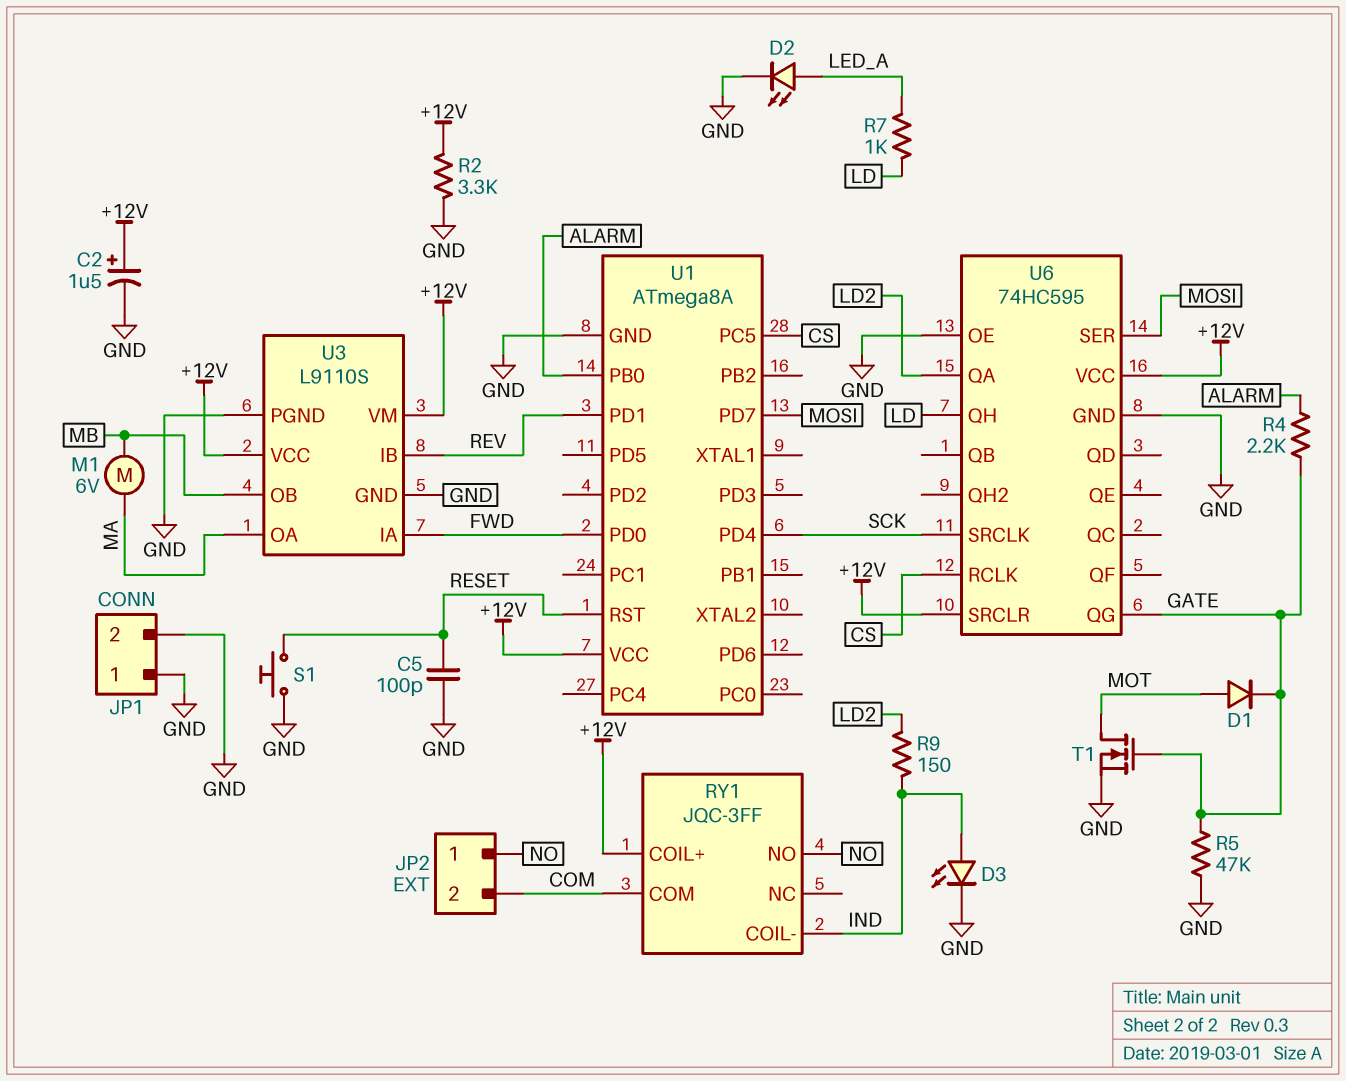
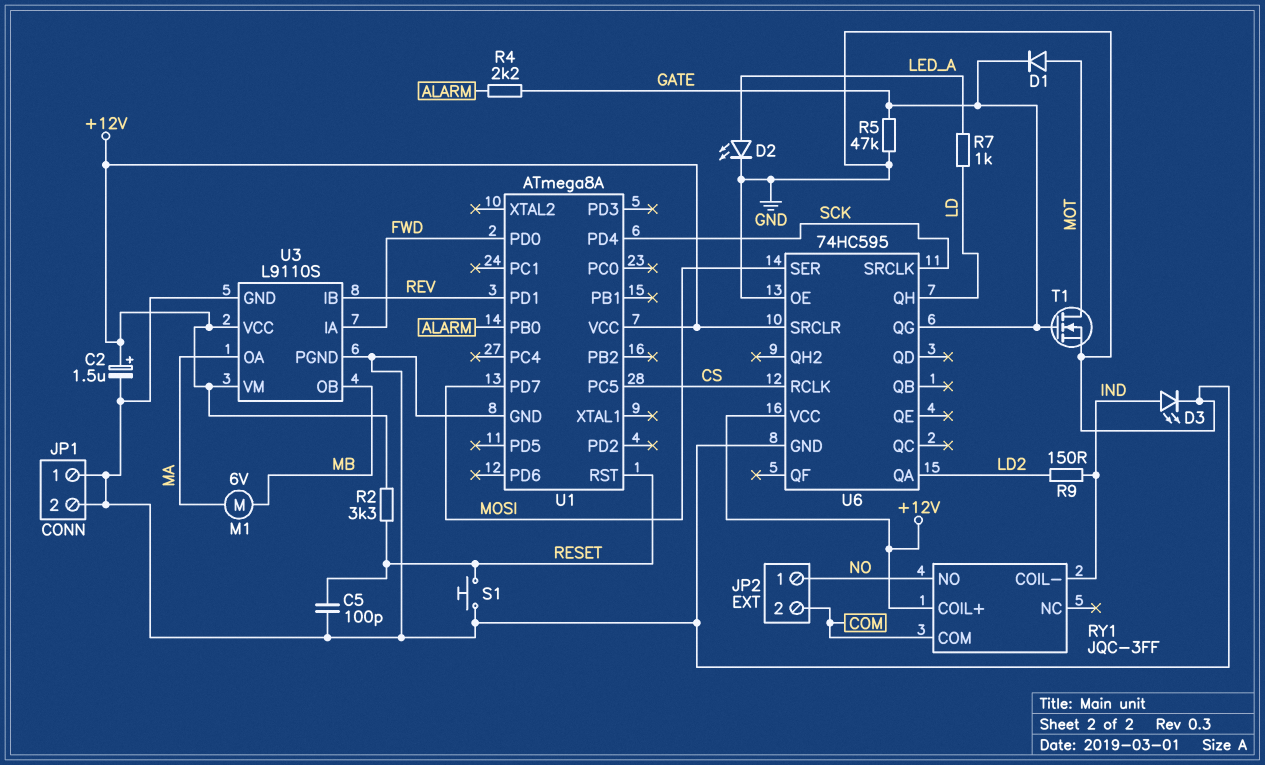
R2: 3.3k (+12V, GND) -> 3.3k (+12V, RESET)

